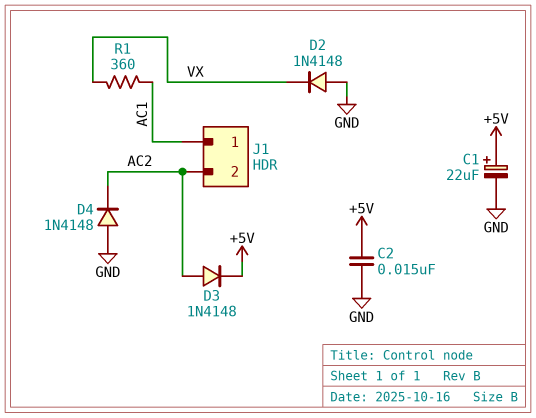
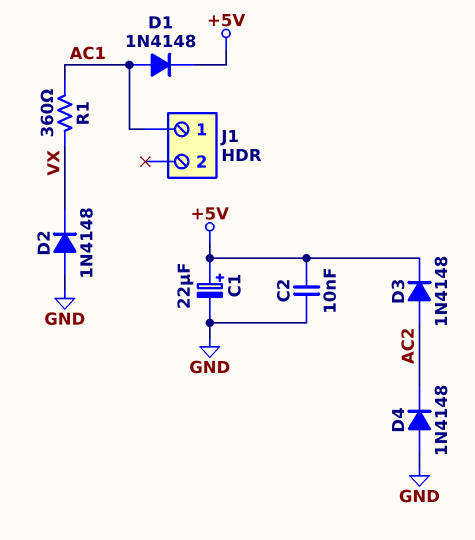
C2: 15nF (+5V, GND) -> 10nF (+5V, GND)
D1: none -> diode 1N4148 (A AC1, K +5V)
J1 pin 2: AC2 -> none

